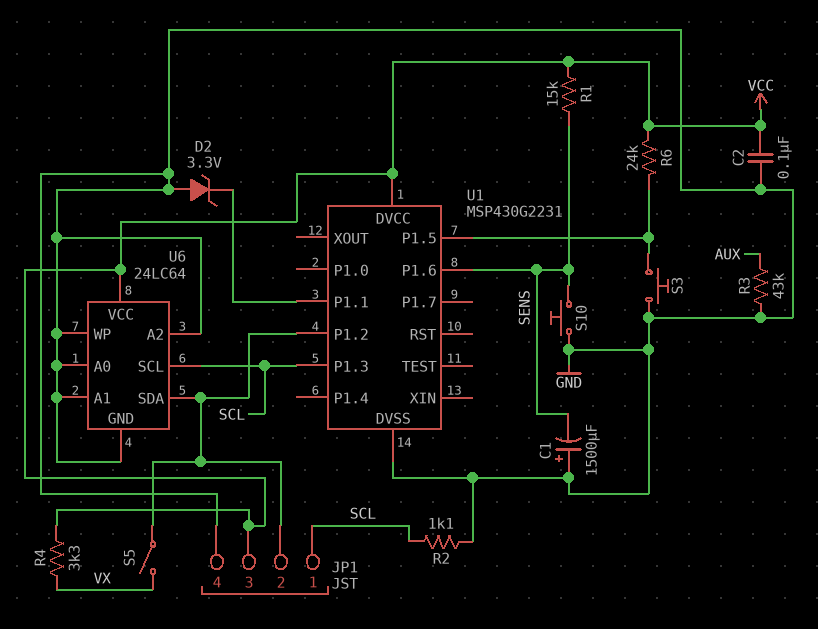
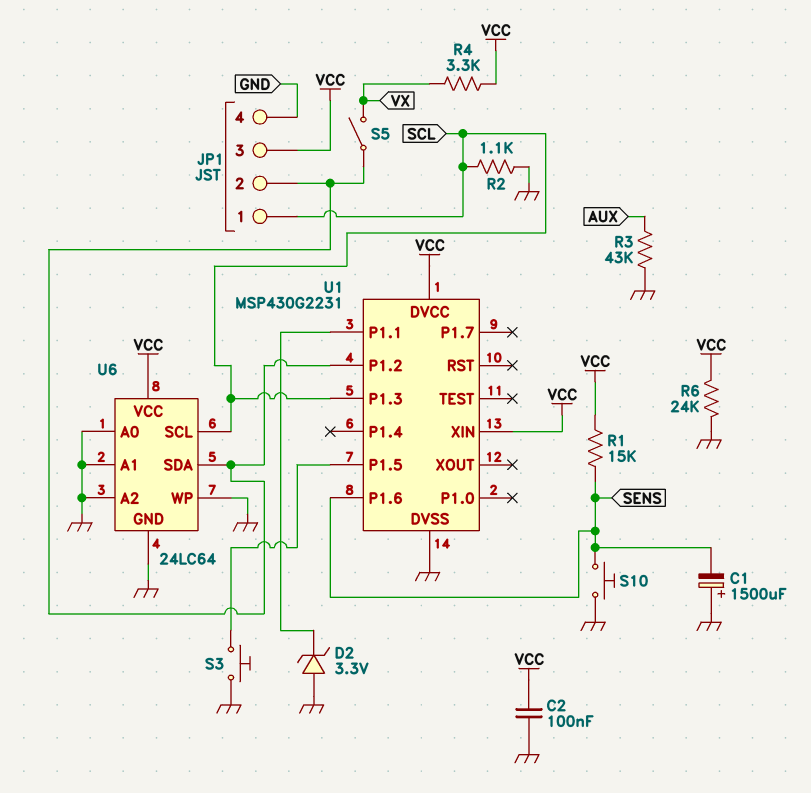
R6: 24k (U1/P1.5, VCC) -> 24k (GND, VCC)
U1 pin XIN: none -> VCC

